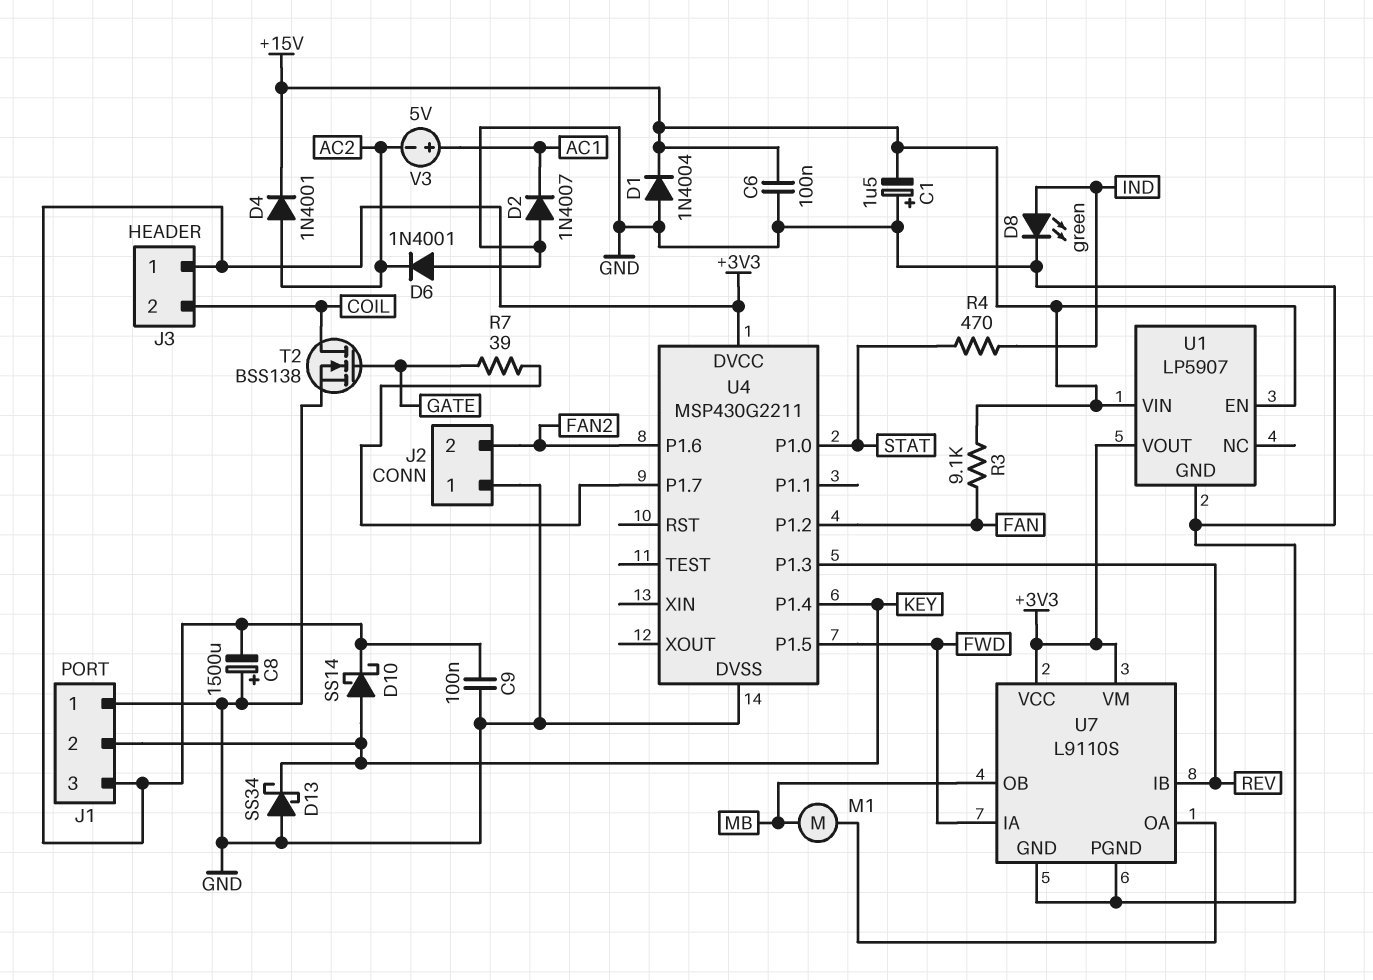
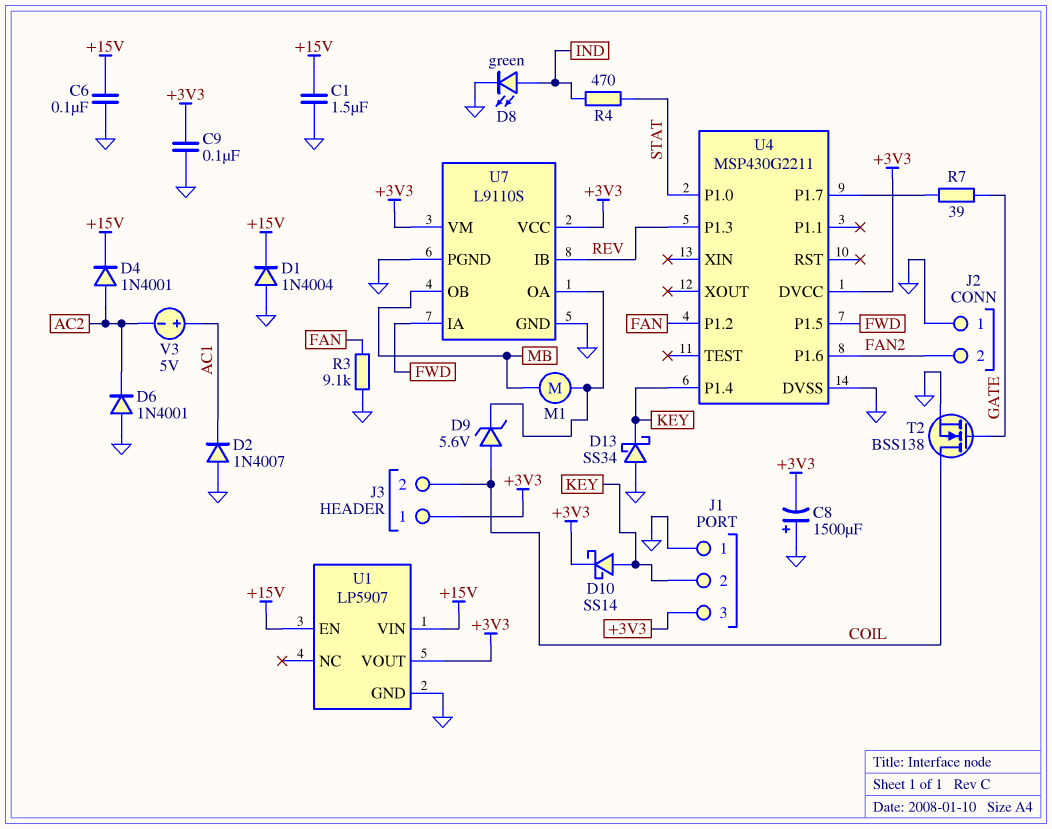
C1: 1.5uF (plus GND, minus +15V) -> 1.5uF (+15V, GND)
D9: none -> zener 5.6V (A COIL, K U7/OA)
R3: 9.1k (+15V, FAN) -> 9.1k (FAN, GND)

